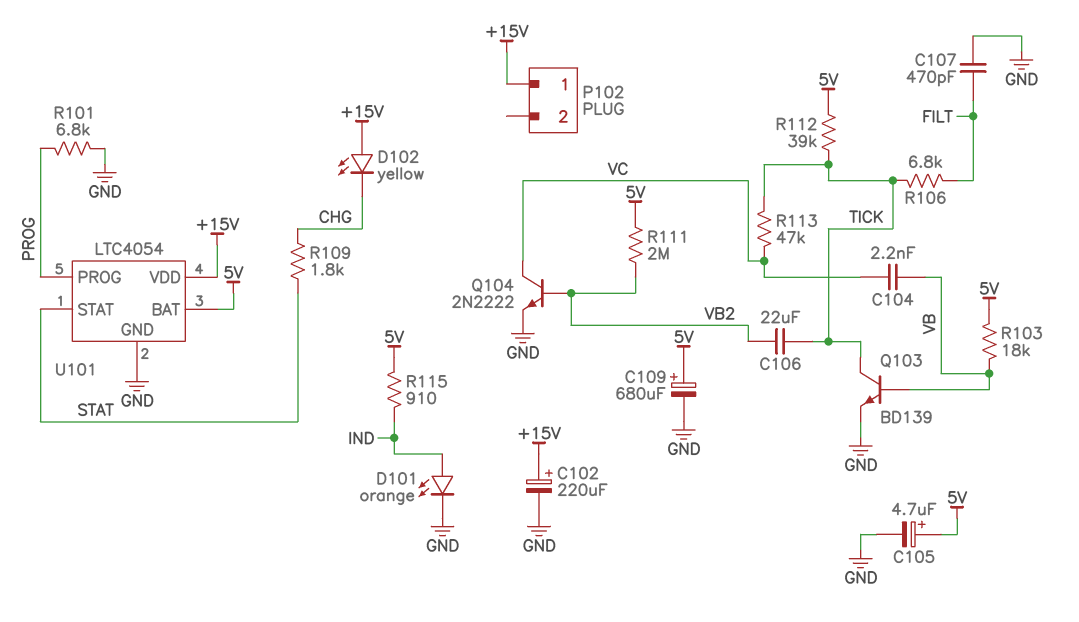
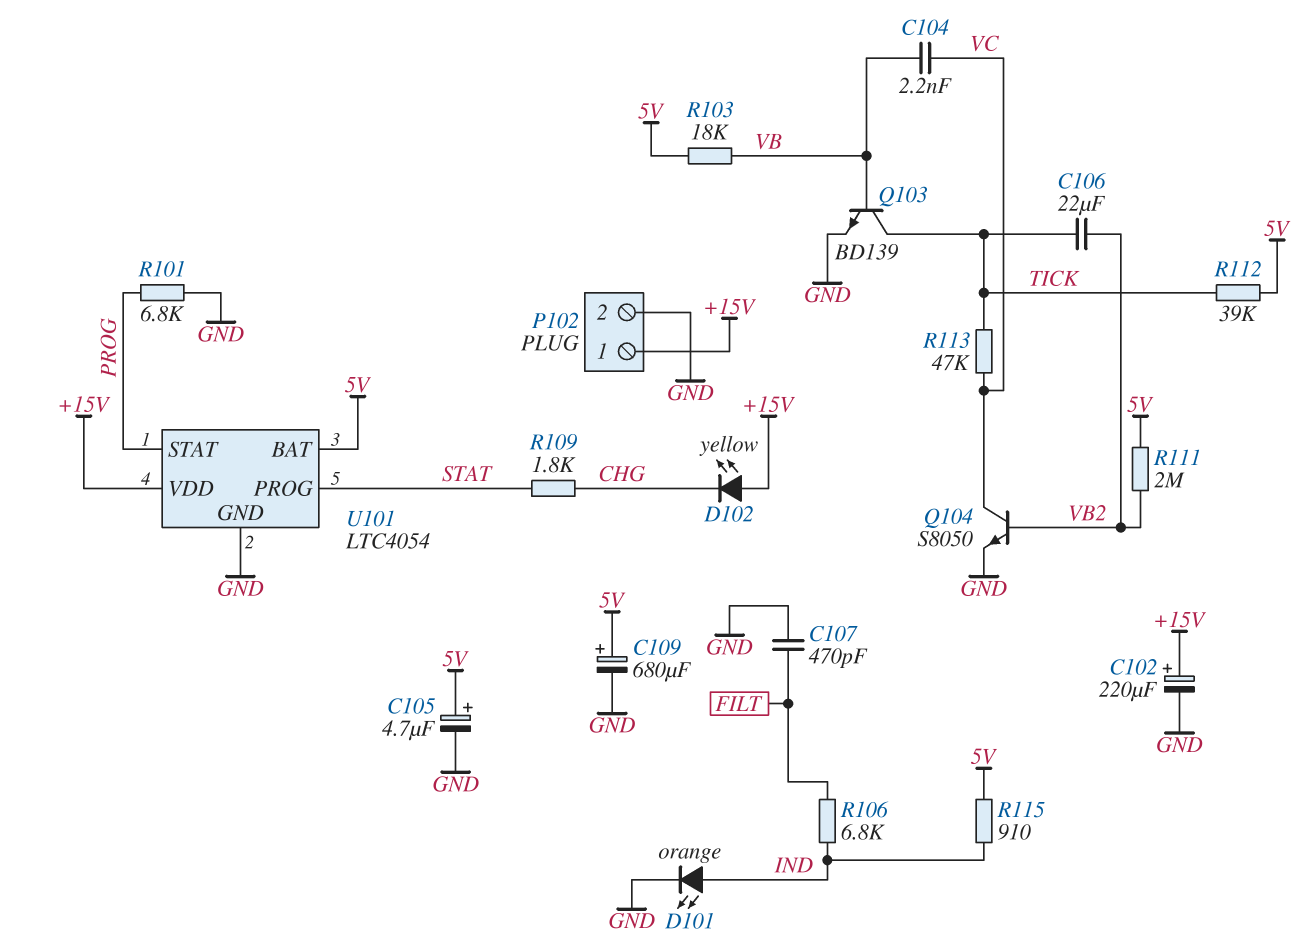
P102 pin 2: none -> GND
Q104: NPN 2N2222 (B VB2, C VC, E GND) -> NPN S8050 (B VB2, C VC, E GND)
R106: 6.8k (FILT, TICK) -> 6.8k (FILT, IND)
U101 pin PROG: PROG -> STAT
U101 pin STAT: STAT -> PROG

